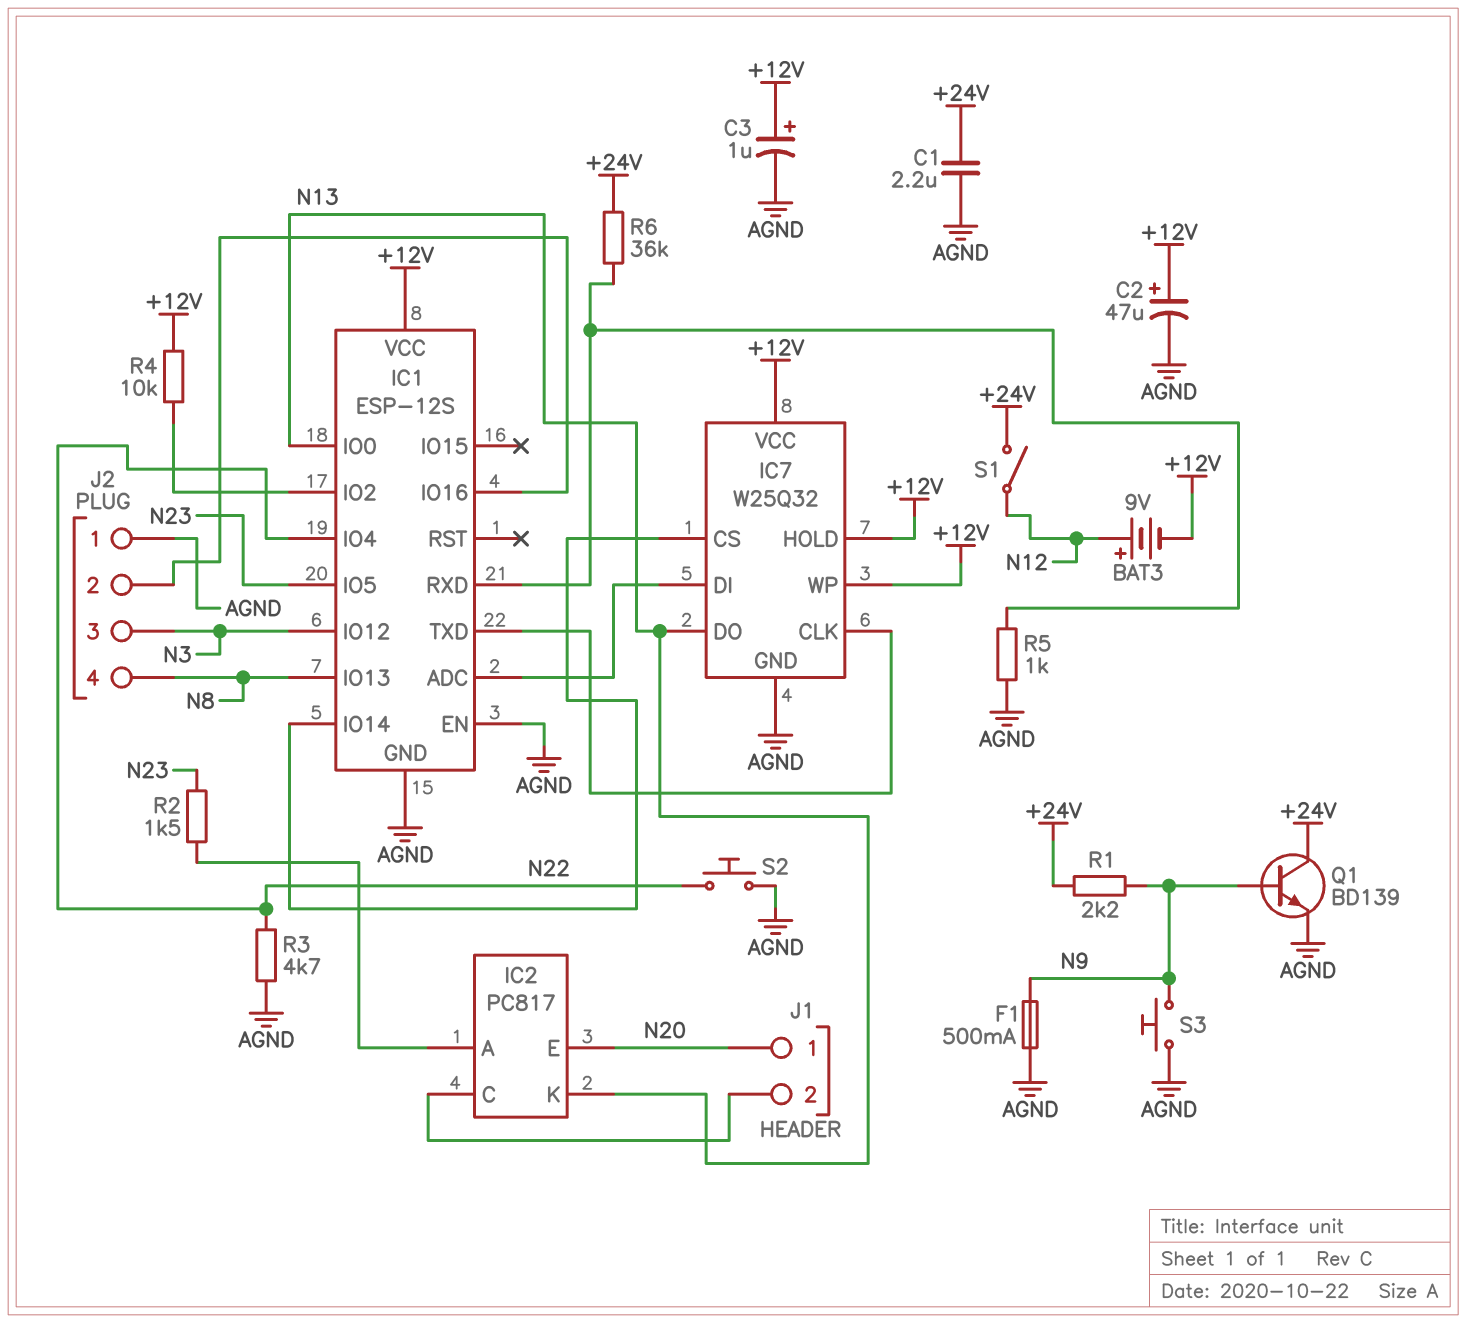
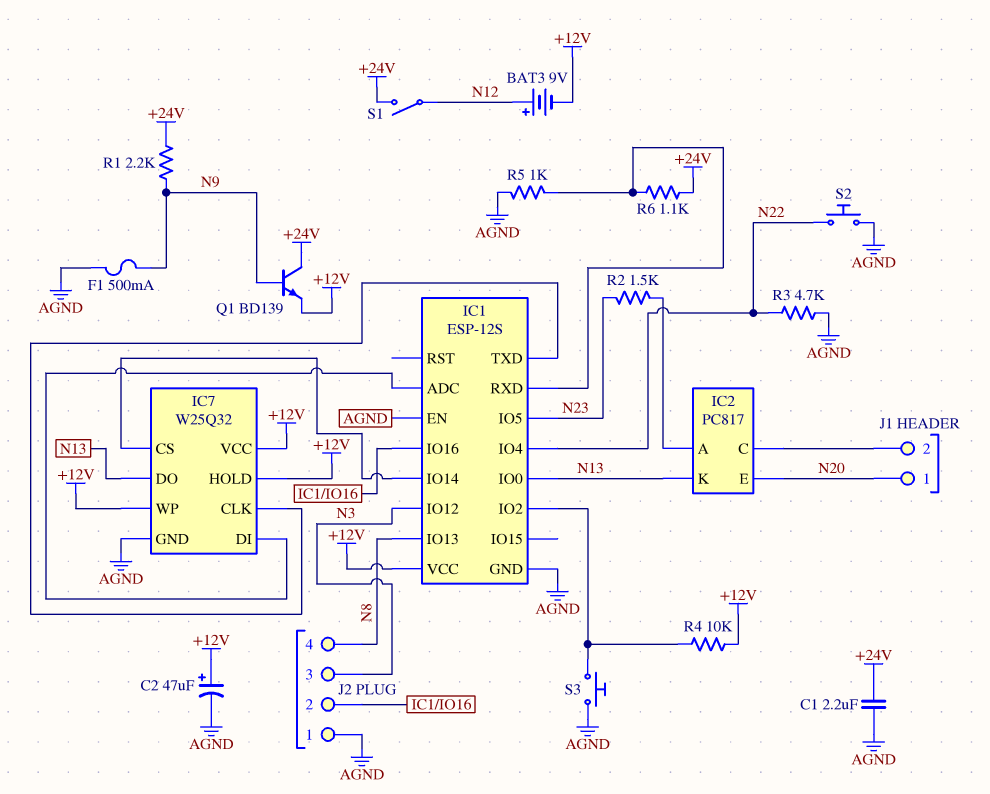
C3: 1uF (plus +12V, minus AGND) -> none
Q1: NPN BD139 (B N9, C +24V, E AGND) -> NPN BD139 (B N9, C +24V, E +12V)
R6: 36k (+24V, IC1/RXD) -> 1.1k (+24V, IC1/RXD)
S3: button (AGND, N9) -> button (AGND, IC1/IO2)

